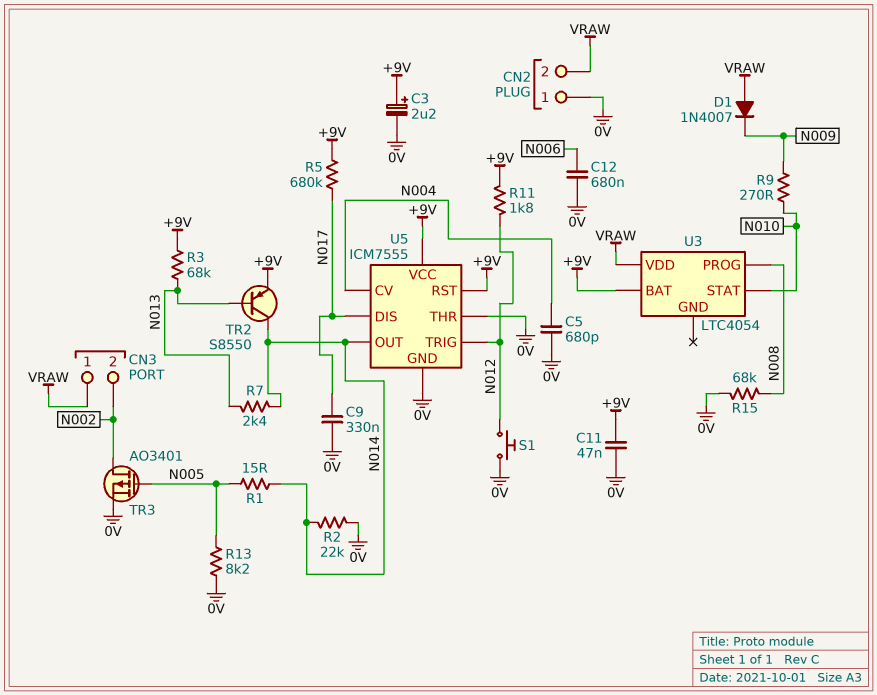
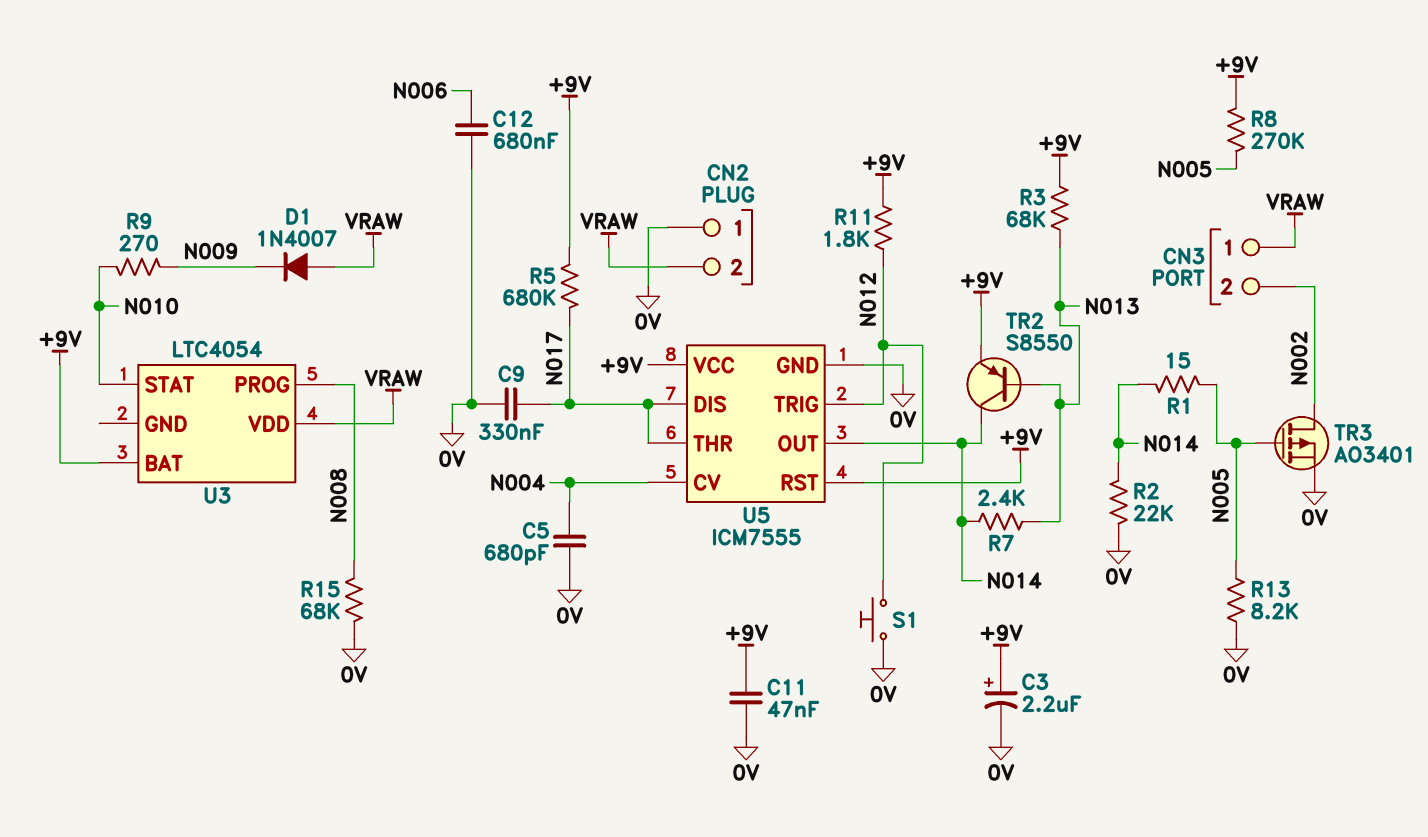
R8: none -> 270k (+9V, N005)
U5 pin THR: 0V -> N017

